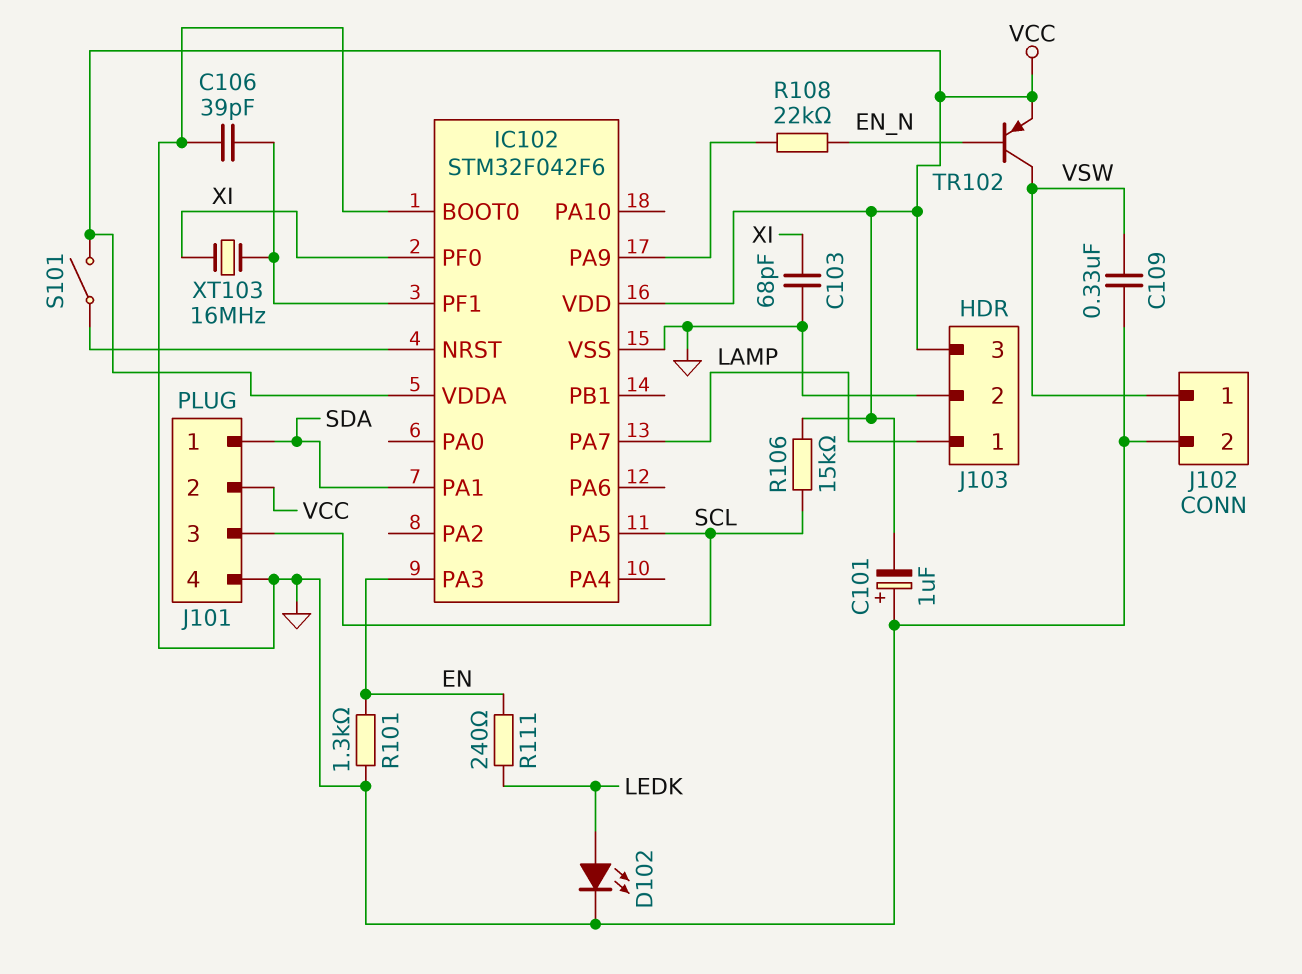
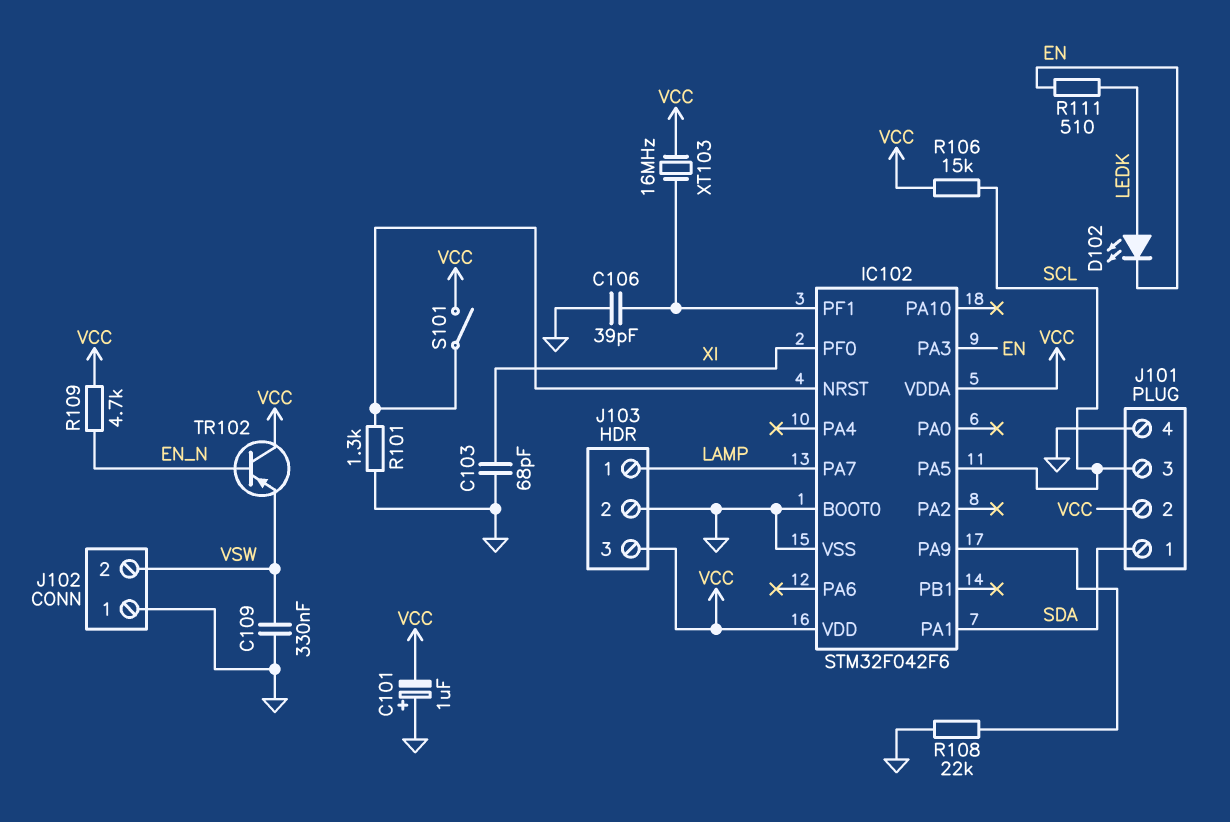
D102: LED (A LEDK, K GND) -> LED (A LEDK, K EN)
J102 pin 1: VSW -> GND
J102 pin 2: GND -> VSW
R101: 1.3k (EN, GND) -> 1.3k (GND, IC102/NRST)
R108: 22k (EN_N, IC102/PA9) -> 22k (GND, IC102/PA9)
R109: none -> 4.7k (EN_N, VCC)
R111: 240 (EN, LEDK) -> 510 (EN, LEDK)
TR102: PNP (B EN_N, C VSW, E VCC) -> PNP (B EN_N, C VCC, E VSW)
XT103: 16MHz (IC102/PF1, XI) -> 16MHz (IC102/PF1, VCC)

